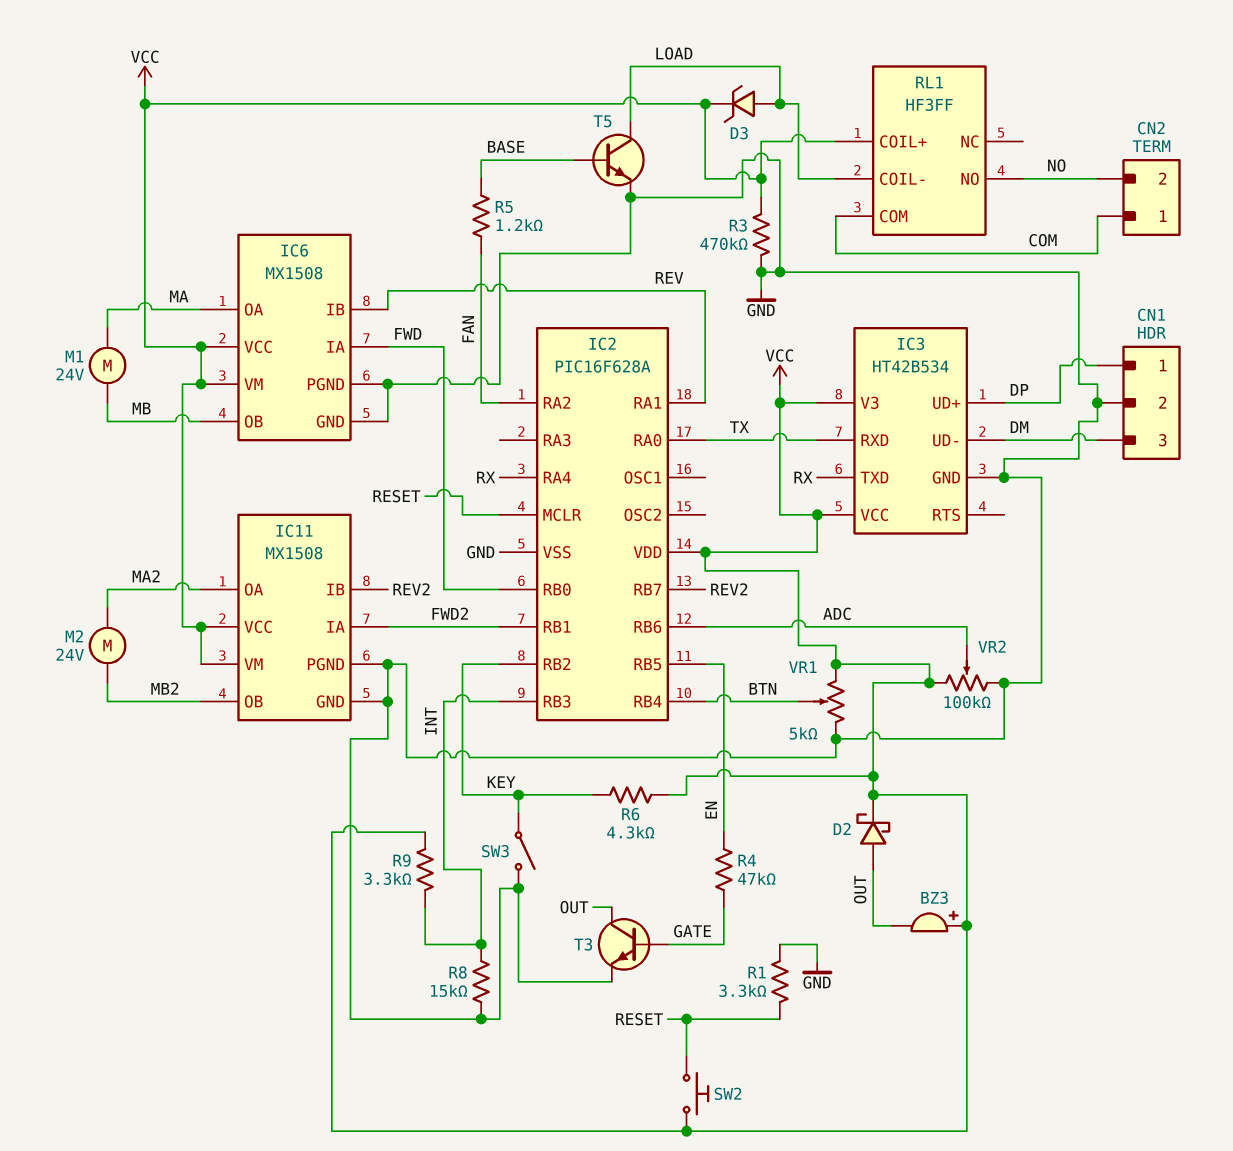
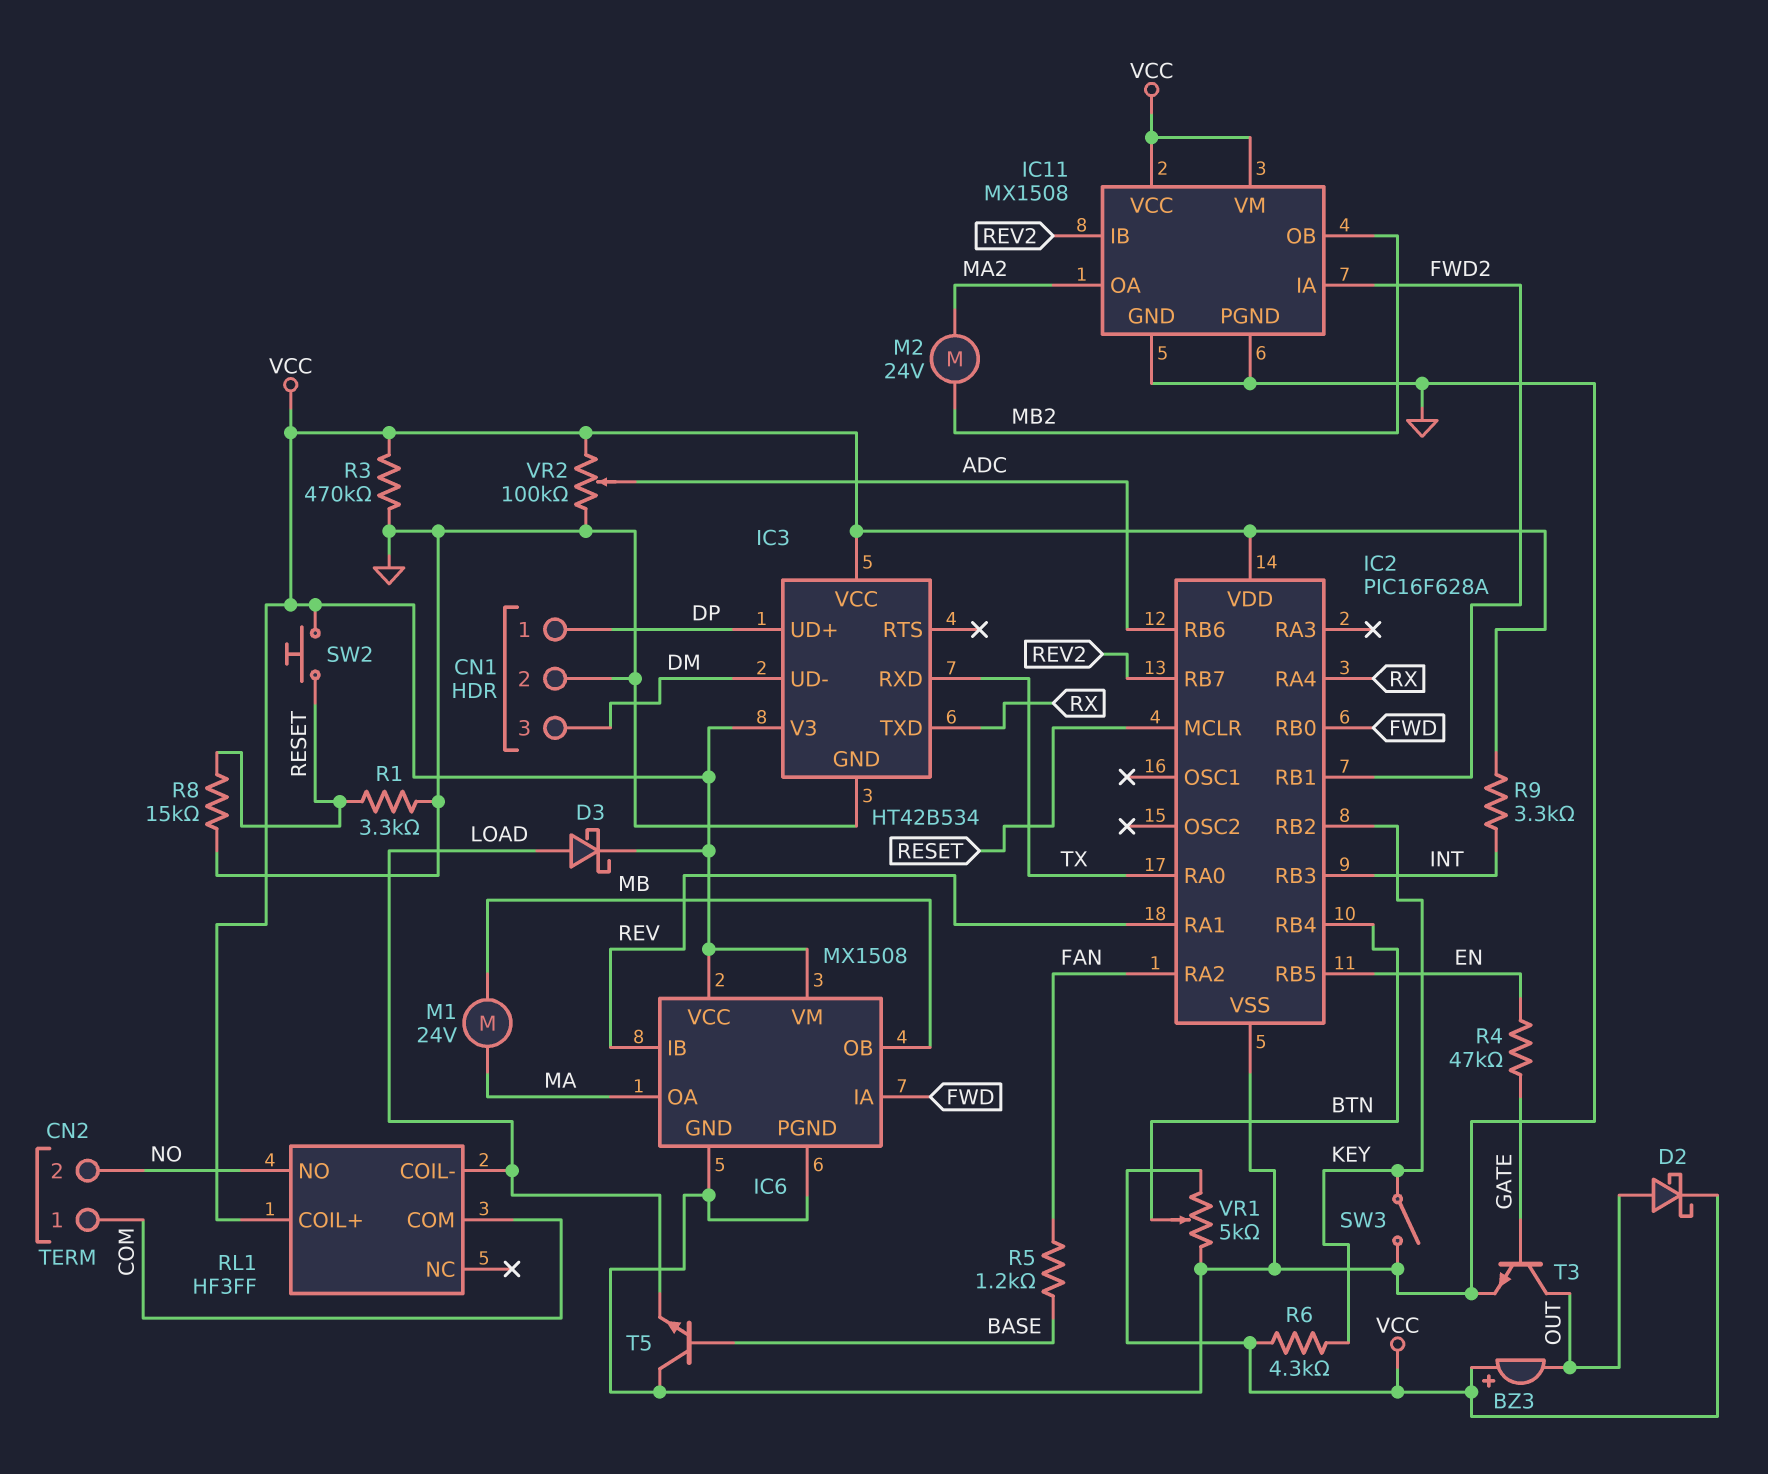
D3: zener (A LOAD, K VCC) -> schottky (A LOAD, K VCC)
R8: 15k (GND, INT) -> 15k (GND, RESET)
T5: NPN (B BASE, C LOAD, E GND) -> NPN (B BASE, C GND, E LOAD)

